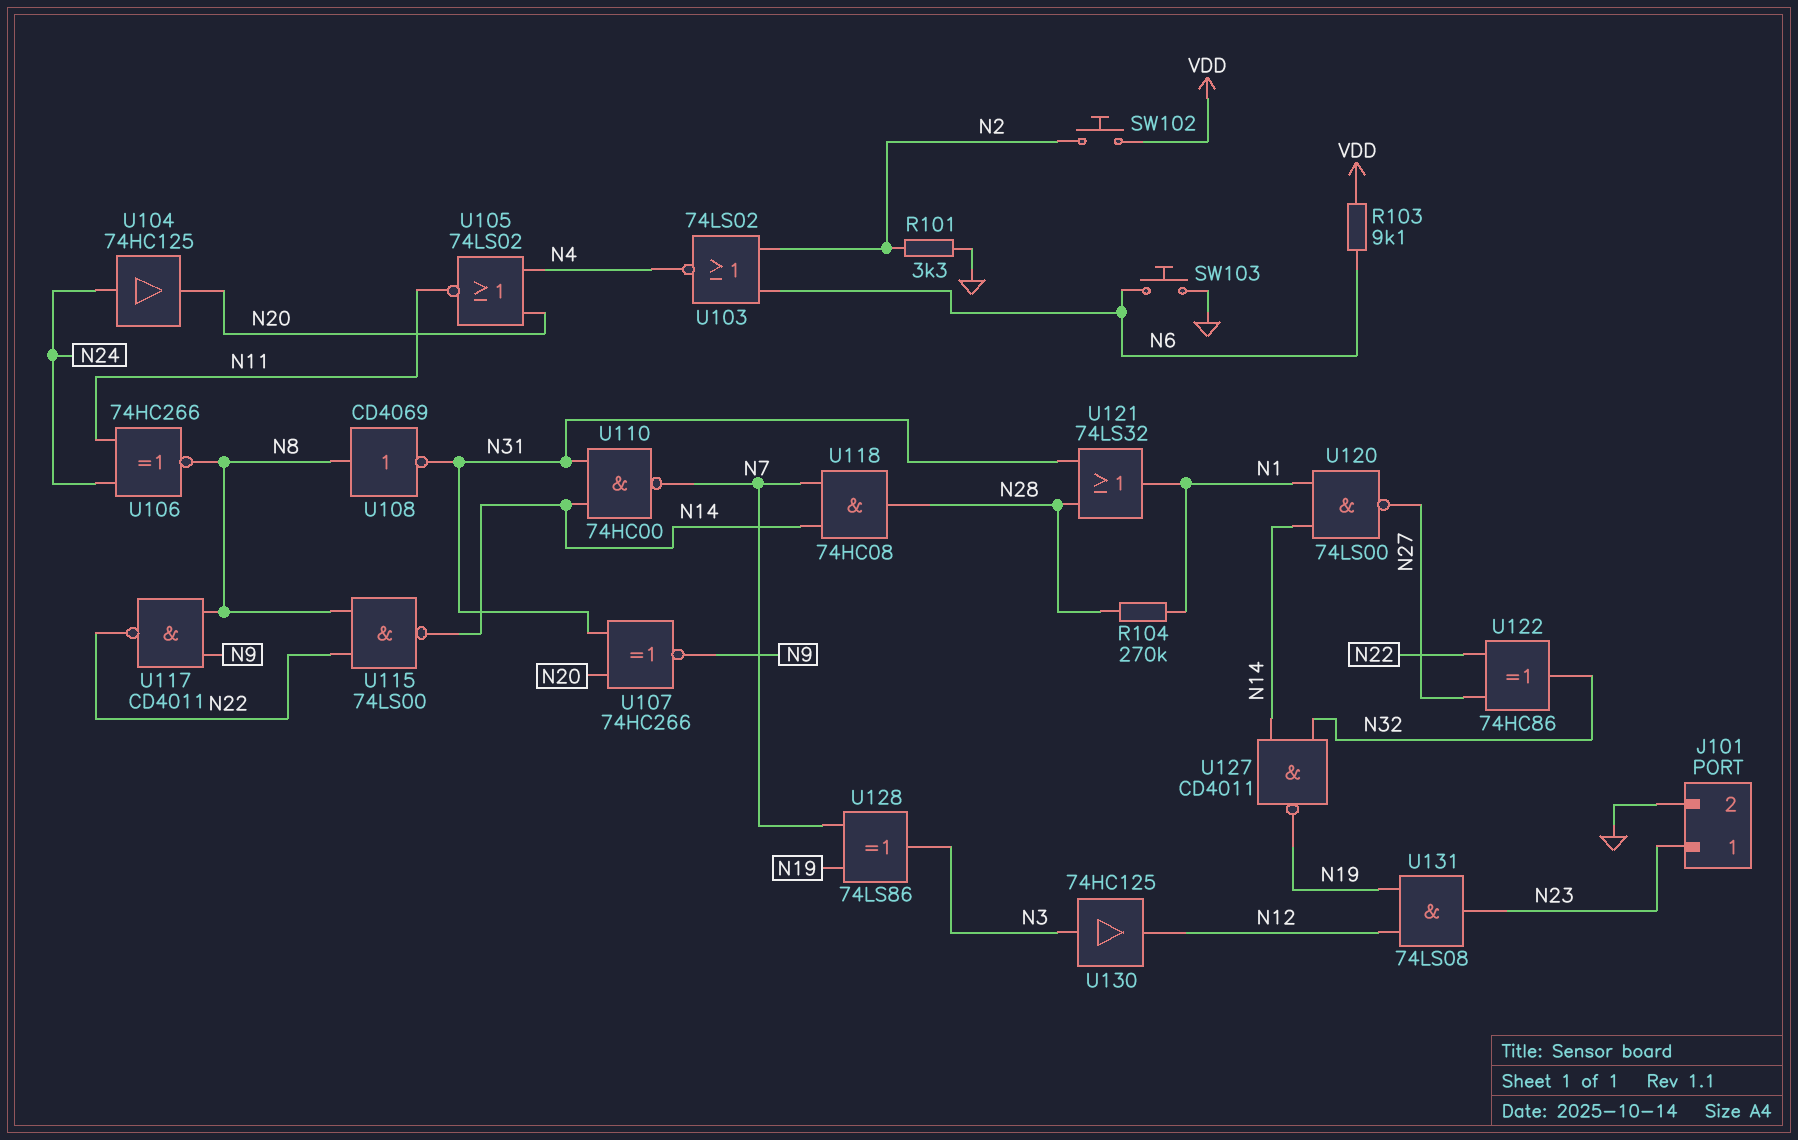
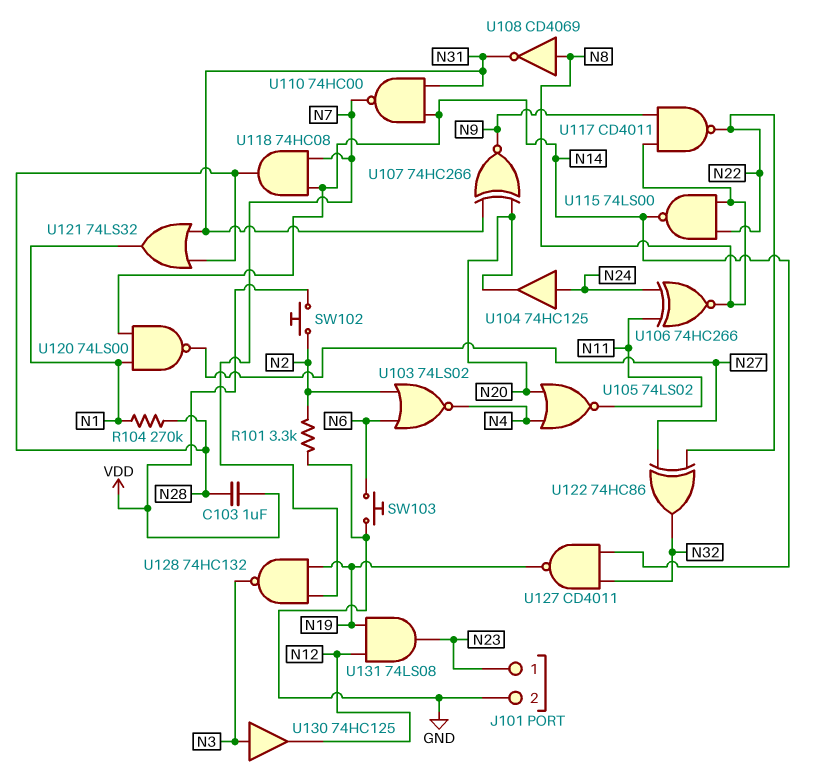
C103: none -> 1uF (N28, VDD)
R103: 9.1k (N6, VDD) -> none
U128: XOR 74LS86 (in N7, in N19, out N3) -> NAND 74HC132 (in N7, in N19, out N3)

